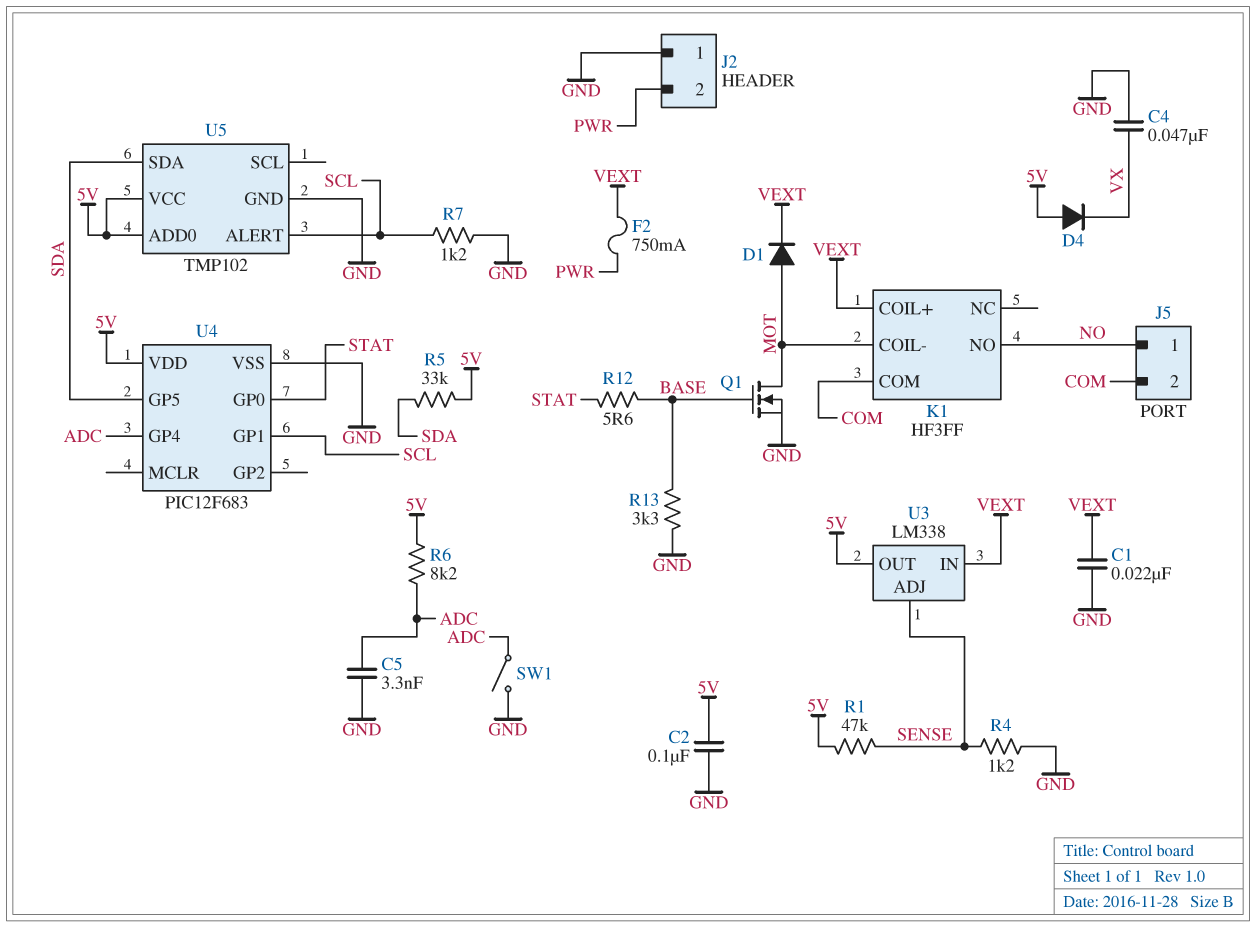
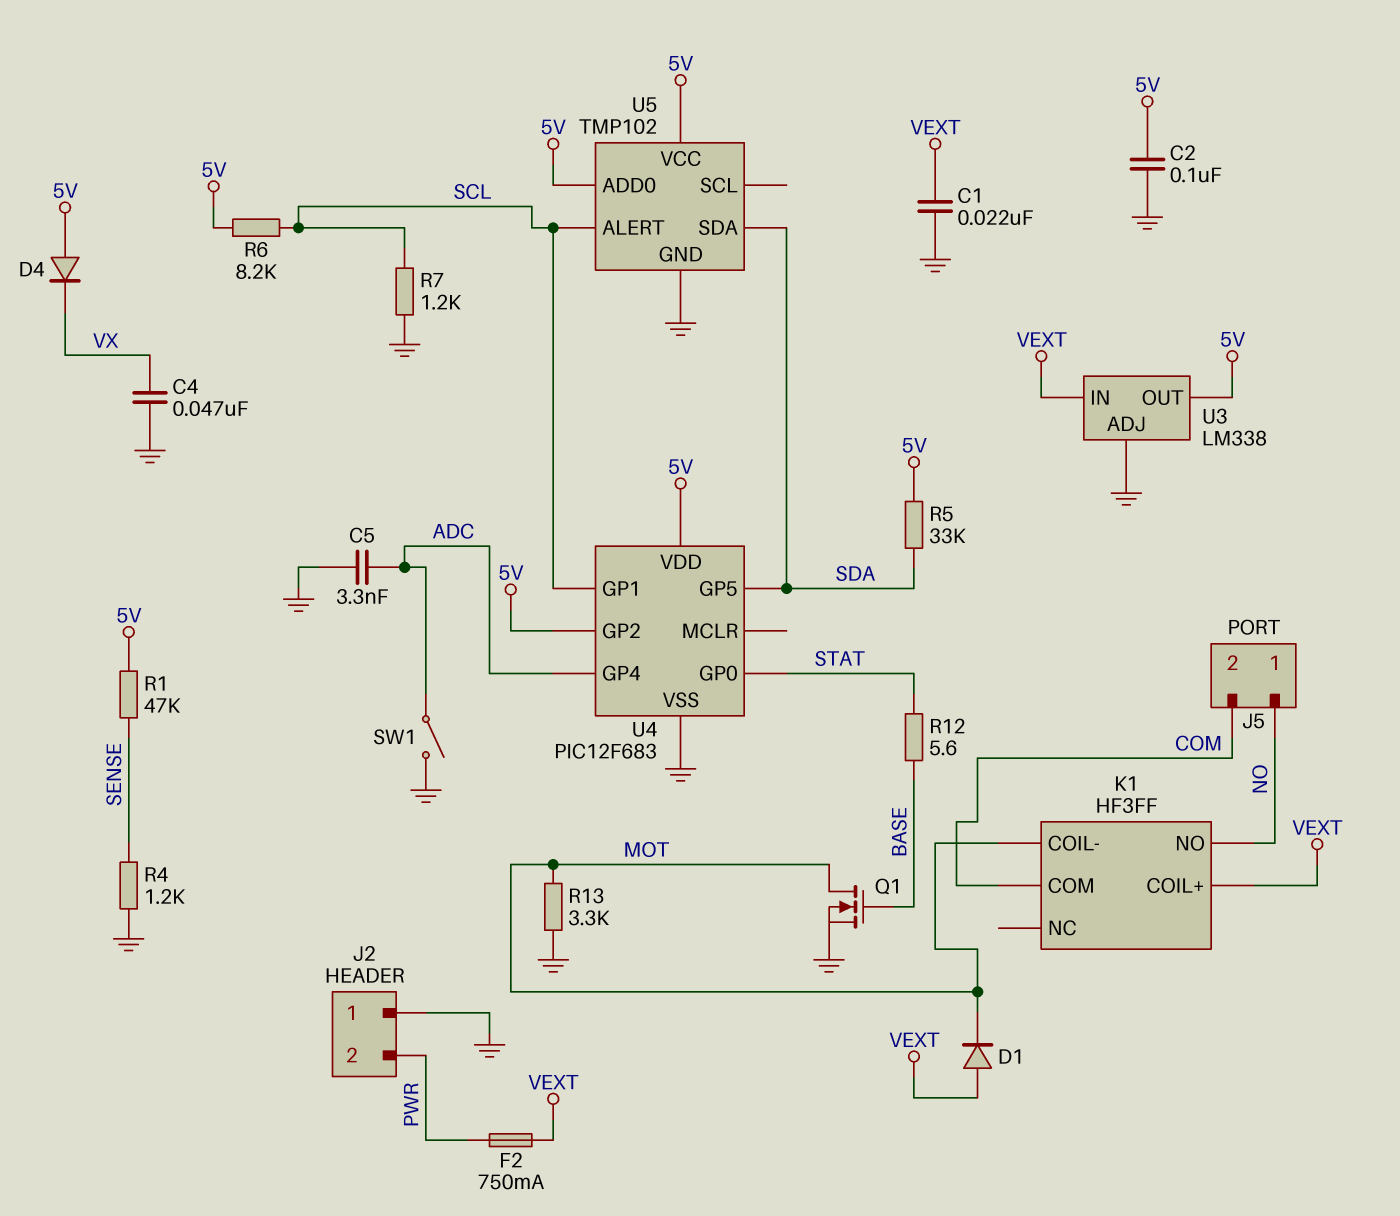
D1: diode (A MOT, K VEXT) -> diode (A VEXT, K MOT)
R6: 8.2k (5V, ADC) -> 8.2k (5V, SCL)
R13: 3.3k (BASE, GND) -> 3.3k (GND, MOT)
U3 pin ADJ: SENSE -> GND
U4 pin GP2: none -> 5V

